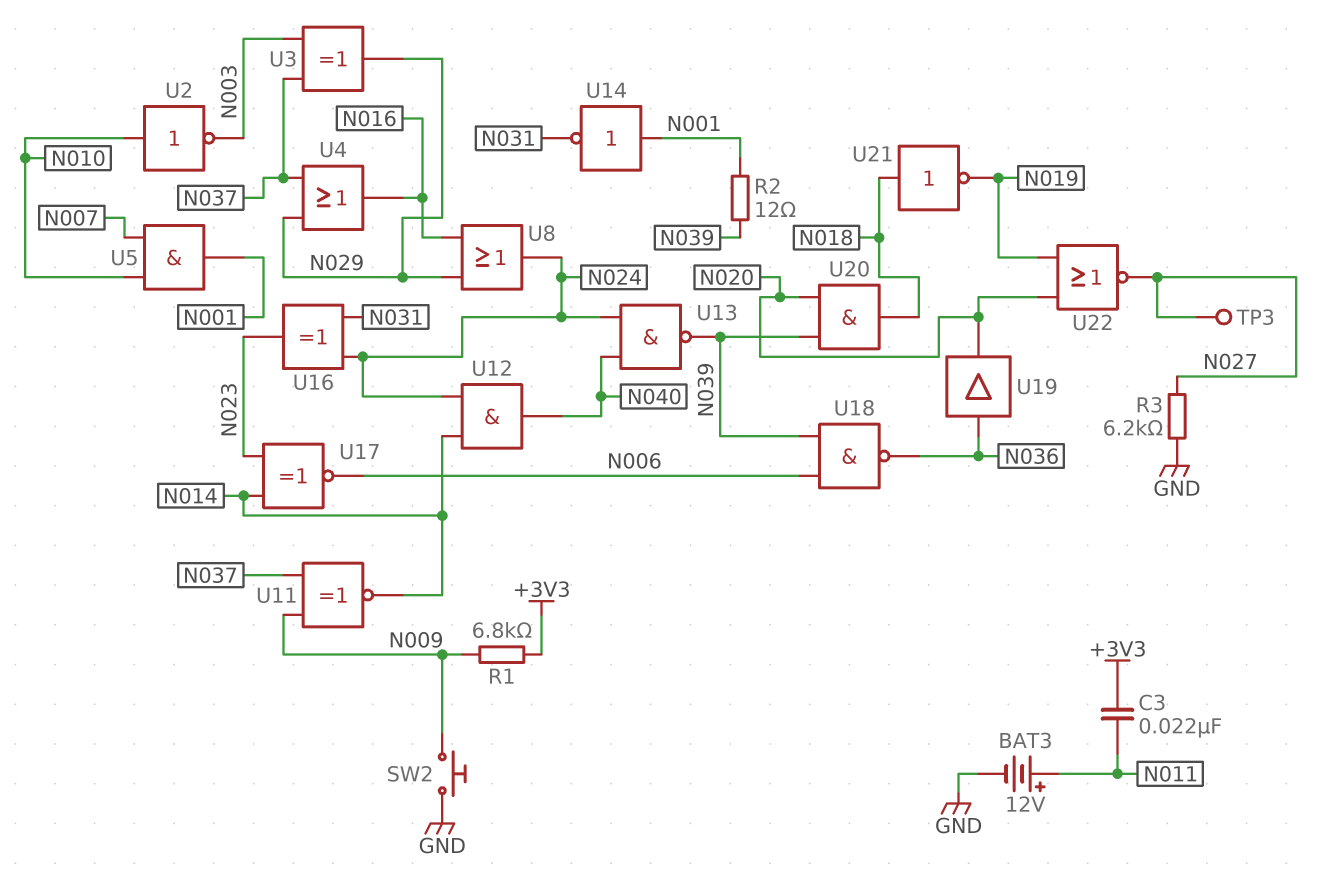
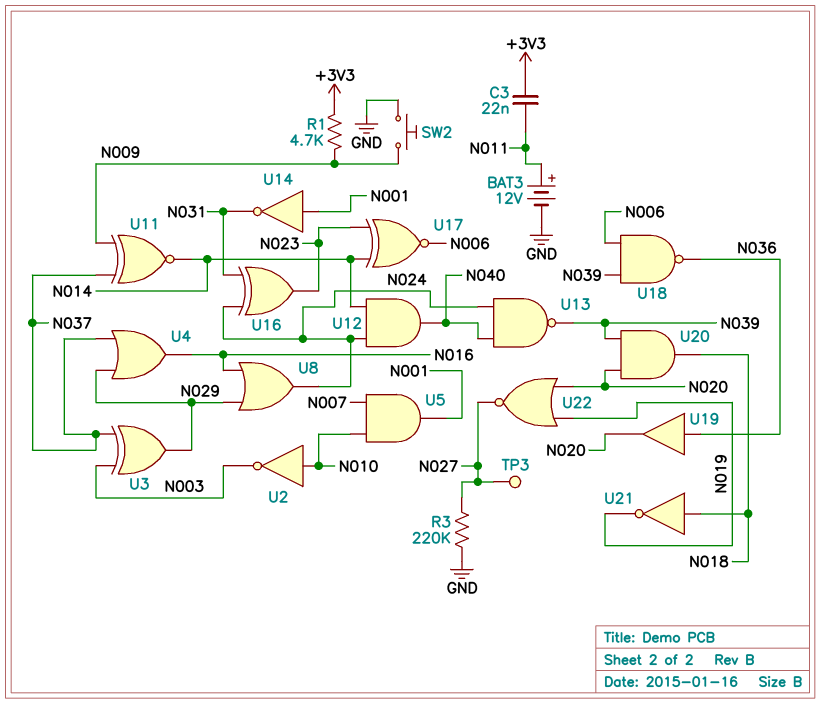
R1: 6.8k (+3V3, N009) -> 4.7k (+3V3, N009)
R2: 12 (N001, N039) -> none
R3: 6.2k (GND, N027) -> 220k (GND, N027)

